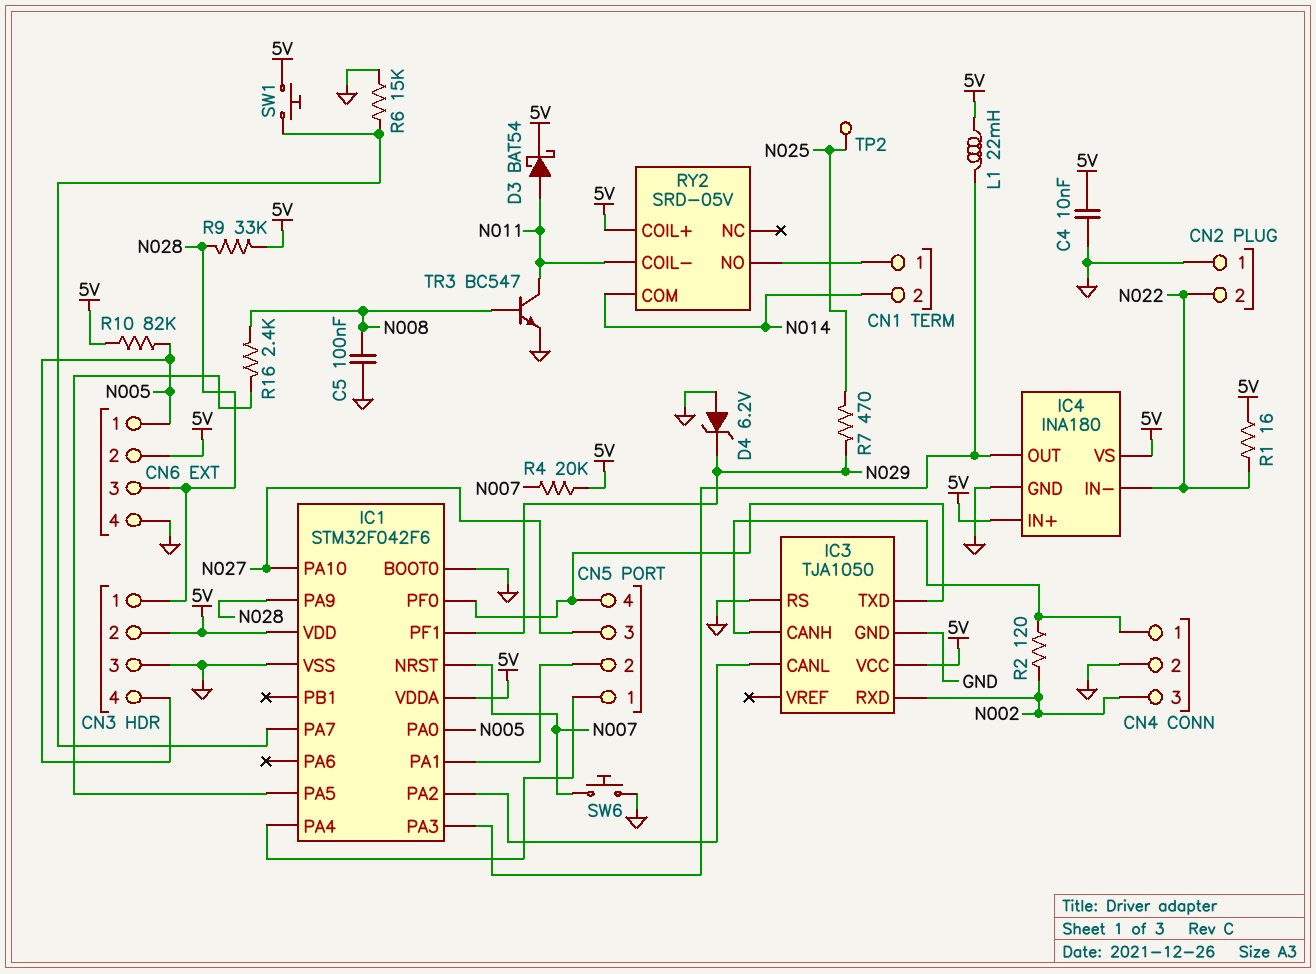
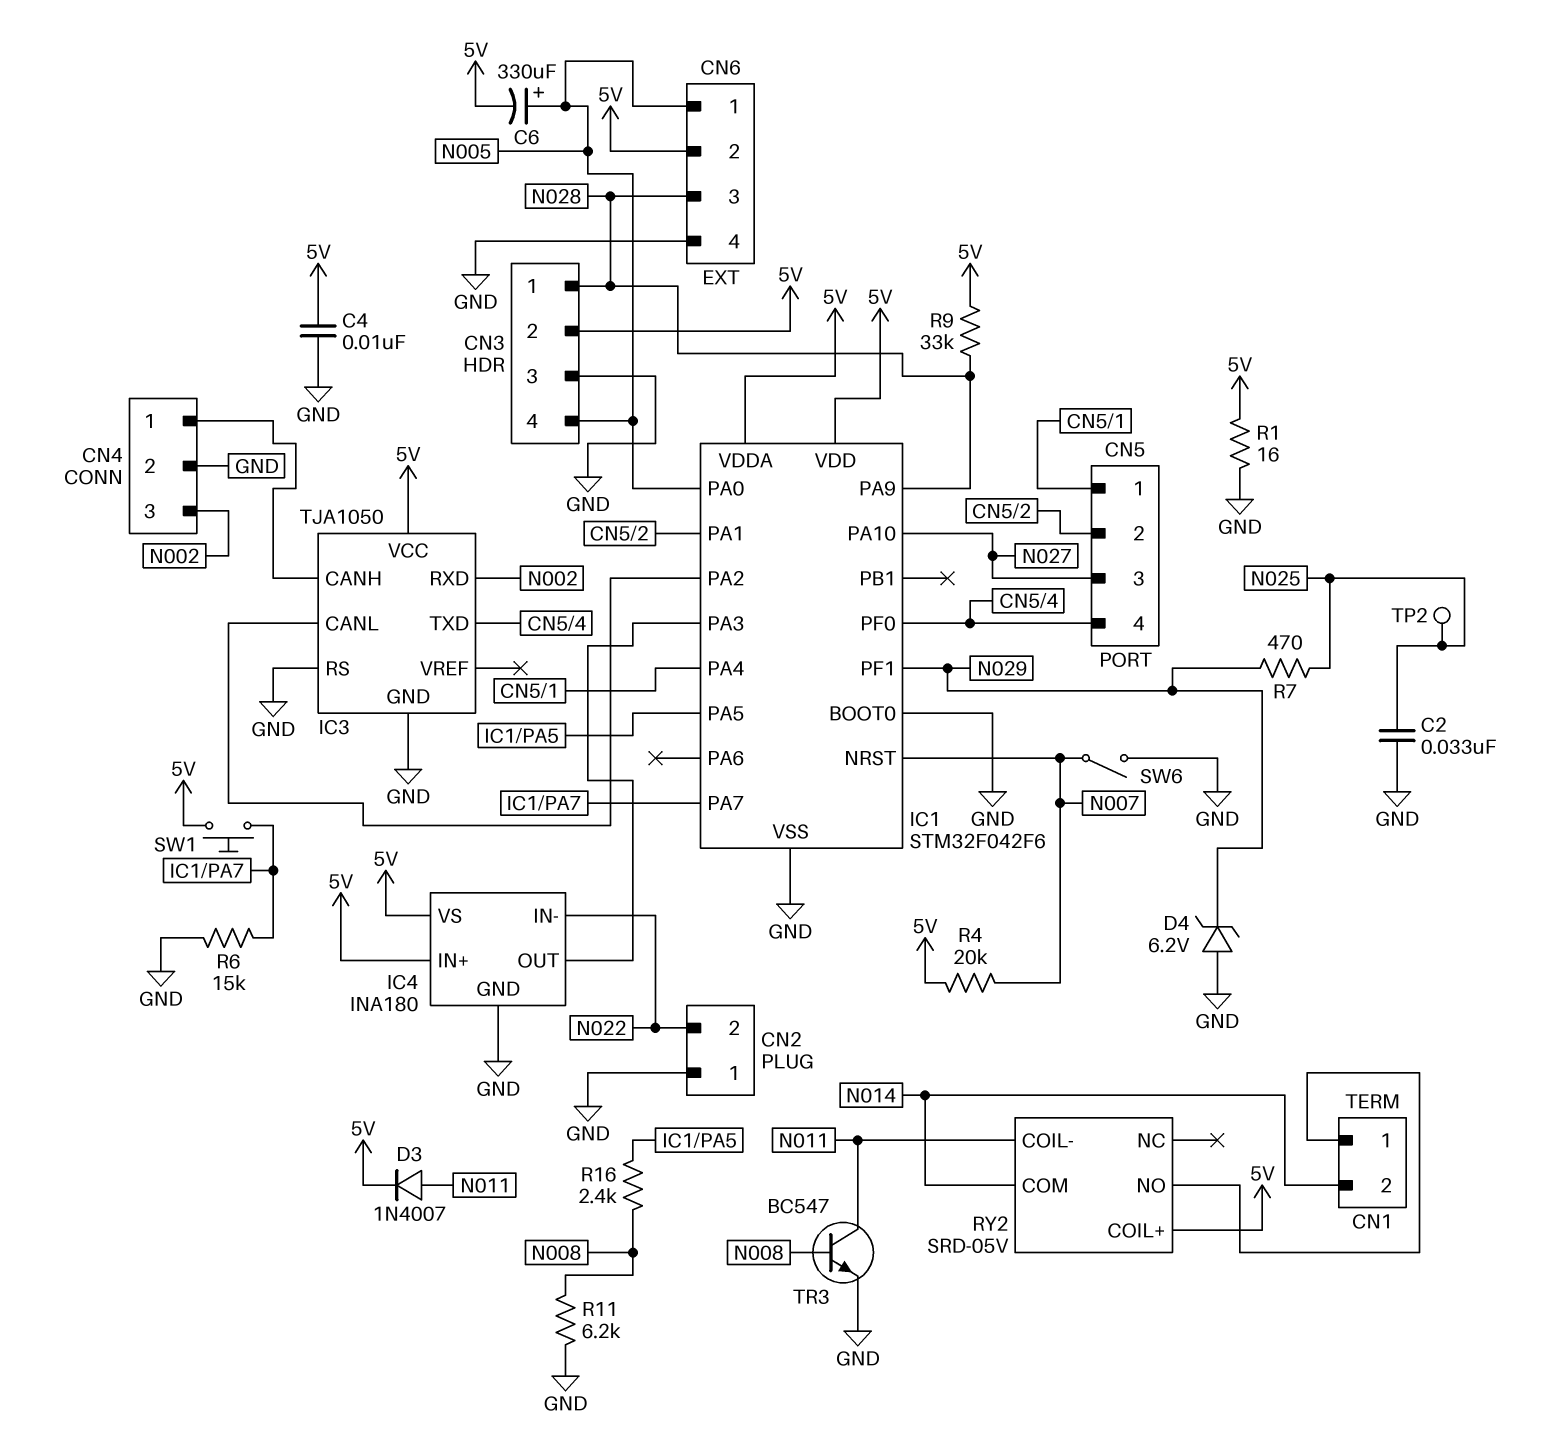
C2: none -> 33nF (GND, N025)
C5: 100nF (GND, N008) -> none
C6: none -> 330uF (plus N005, minus 5V)
D3: schottky BAT54 (A N011, K 5V) -> diode 1N4007 (A N011, K 5V)
L1: 22mH (5V, IC1/PA3) -> none
R1: 16 (5V, N022) -> 16 (5V, GND)
R2: 120 (CN4/1, N002) -> none
R10: 82k (5V, N005) -> none
R11: none -> 6.2k (GND, N008)
SW6: button (GND, N007) -> switch (GND, N007)

